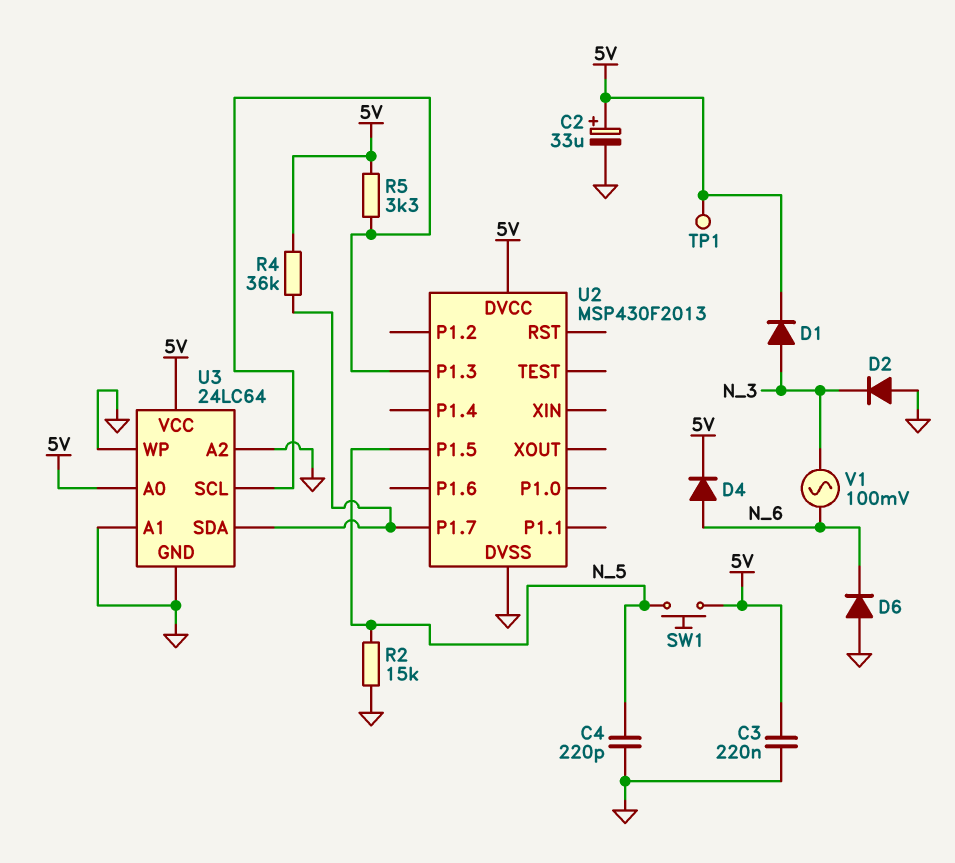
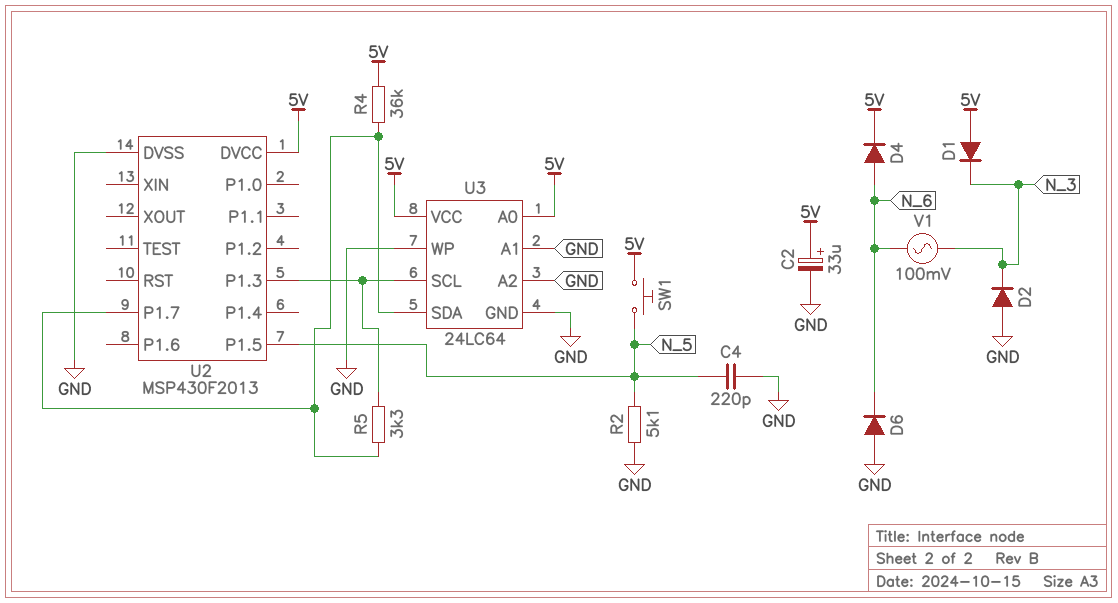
C3: 220nF (5V, GND) -> none
D1: diode (A N_3, K 5V) -> diode (A 5V, K N_3)
R2: 15k (GND, N_5) -> 5.1k (GND, N_5)
R5: 3.3k (5V, U2/P1.3) -> 3.3k (U2/P1.3, U2/P1.7)
TP1: test point (5V) -> none

